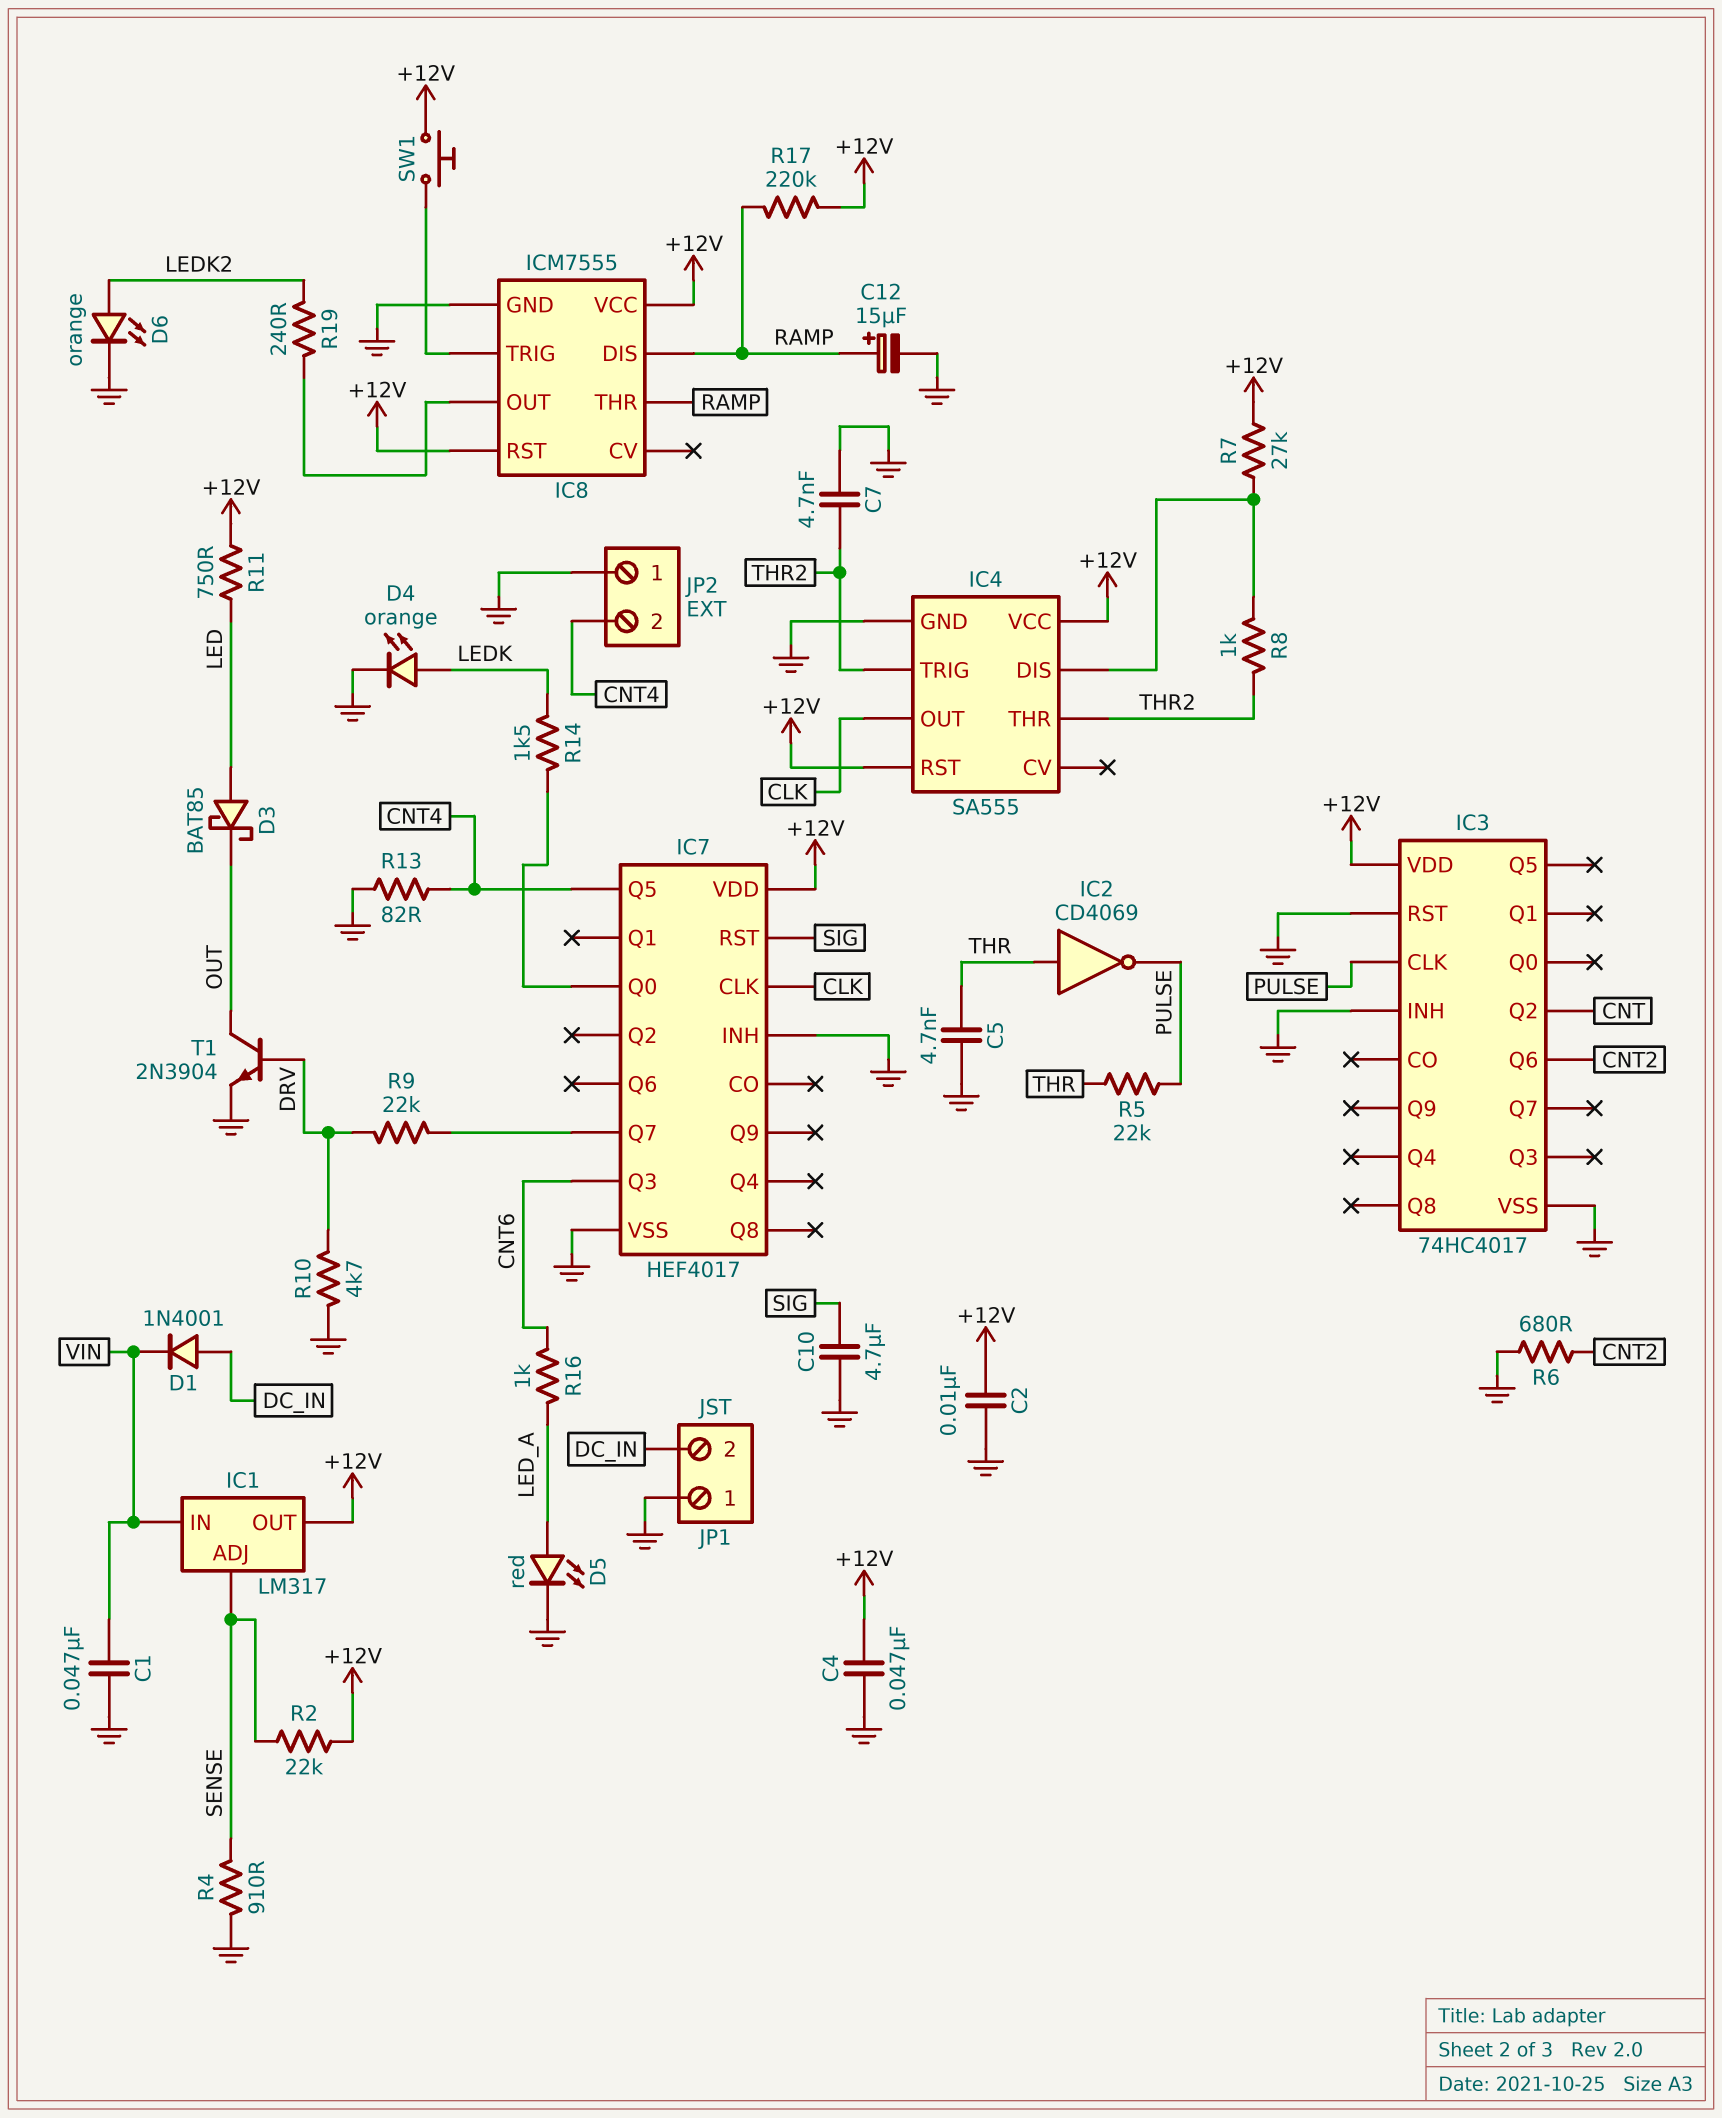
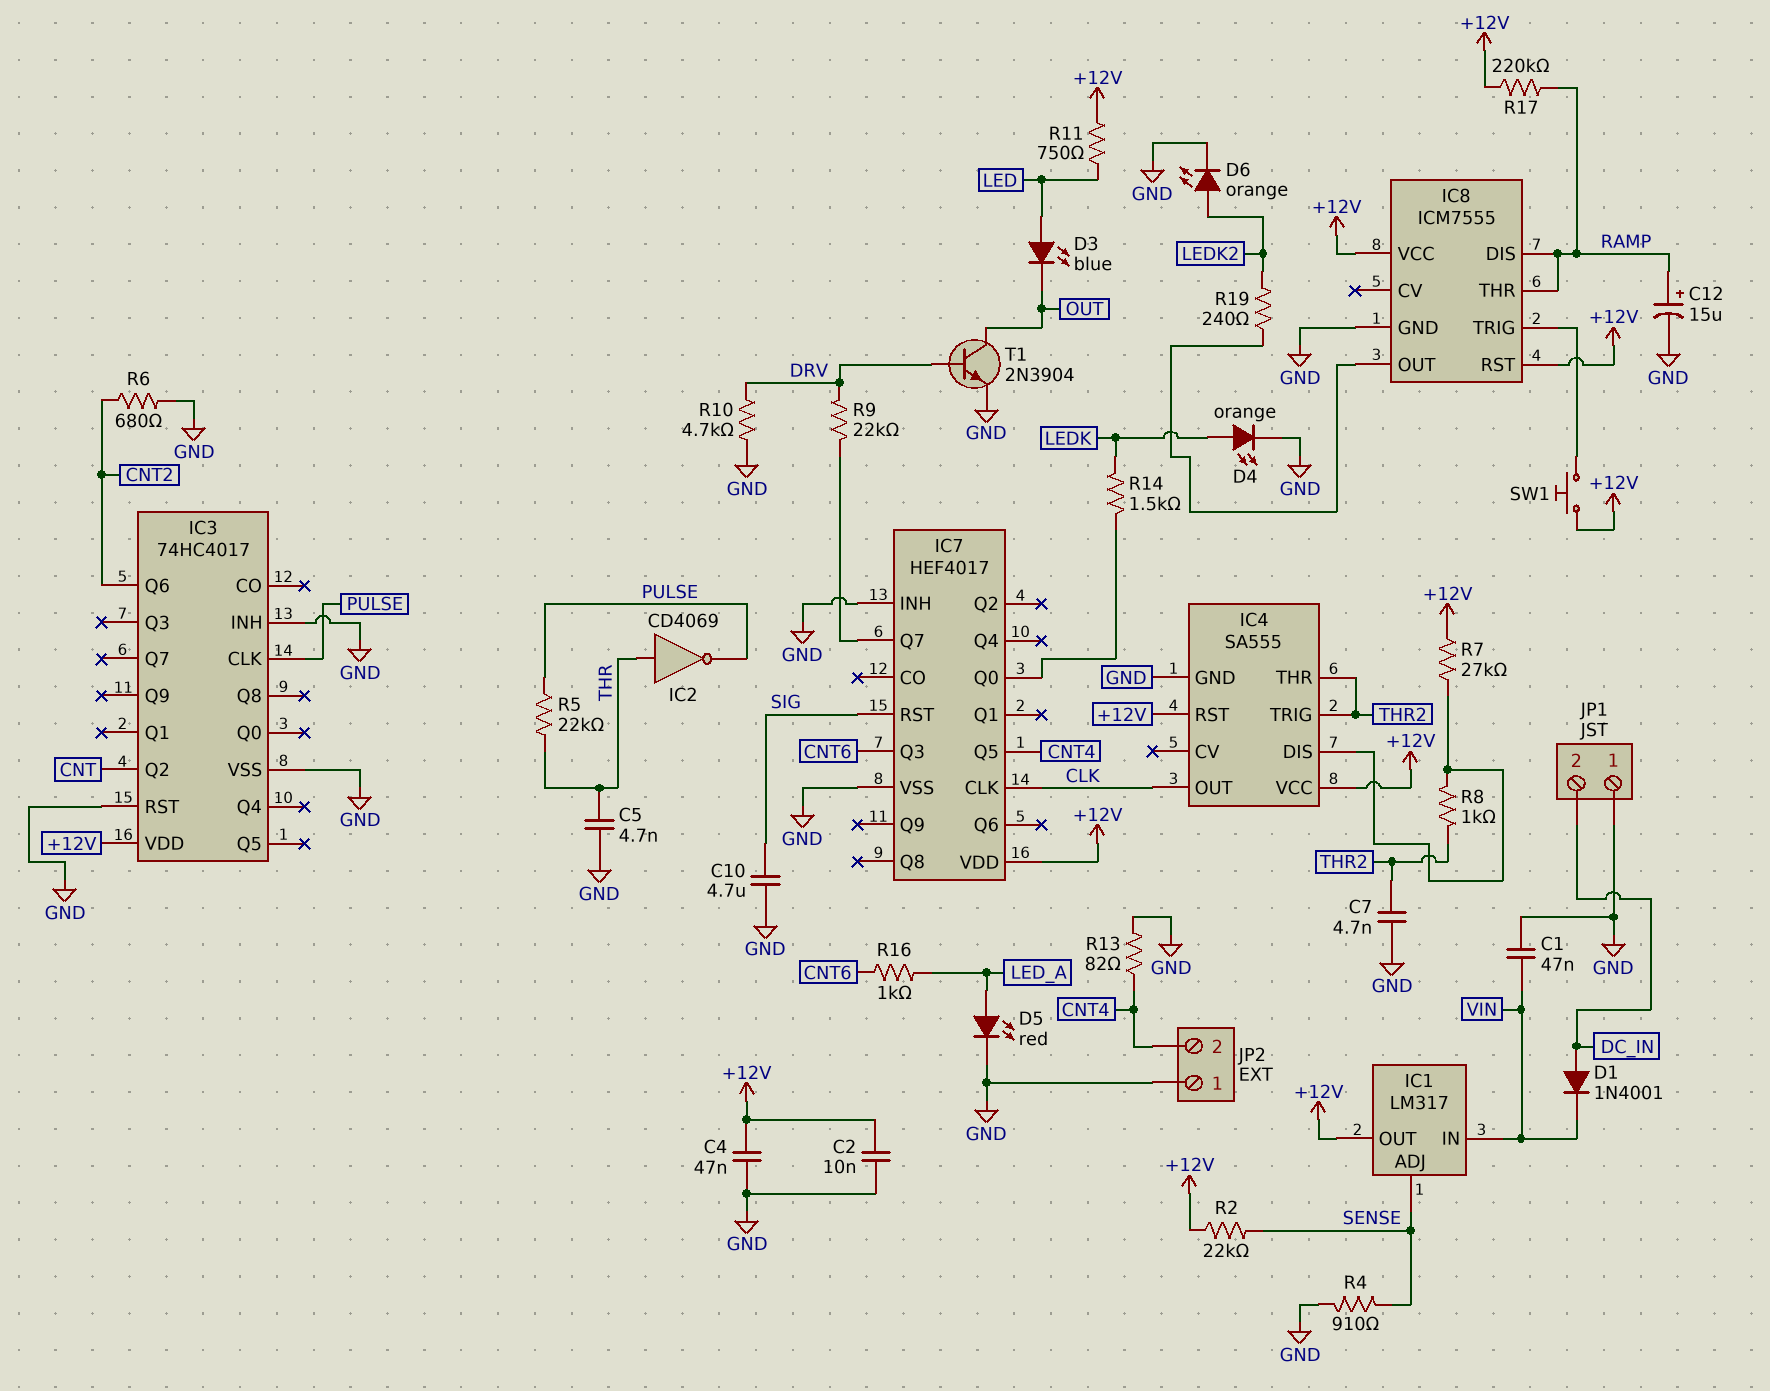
D3: schottky BAT85 (A LED, K OUT) -> LED blue (A LED, K OUT)

